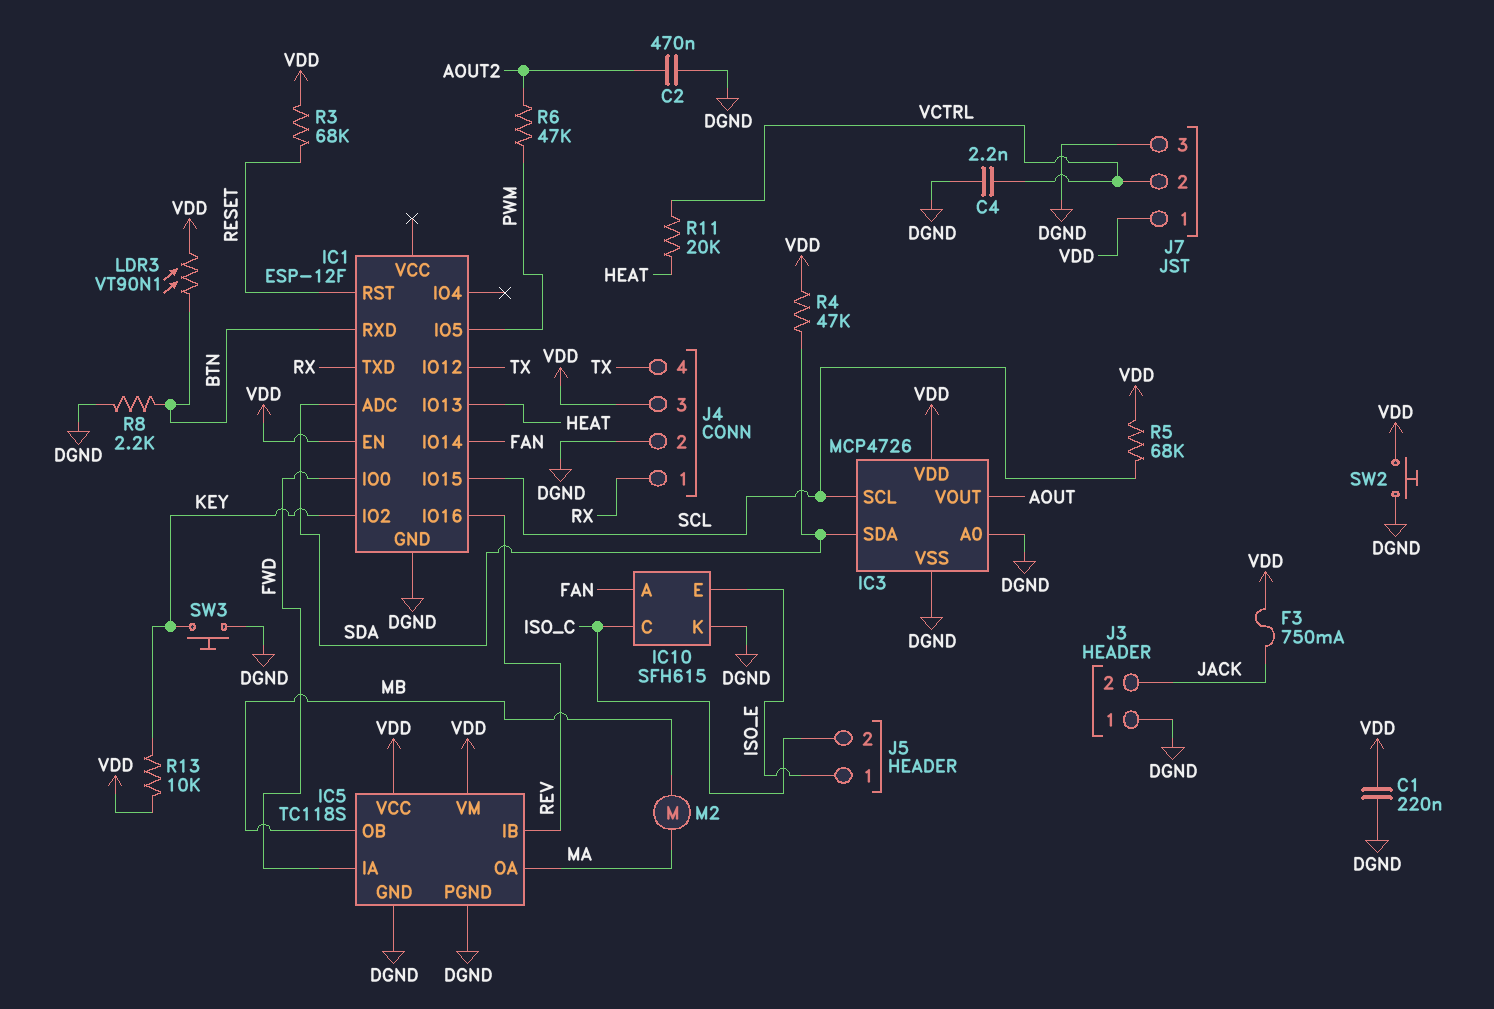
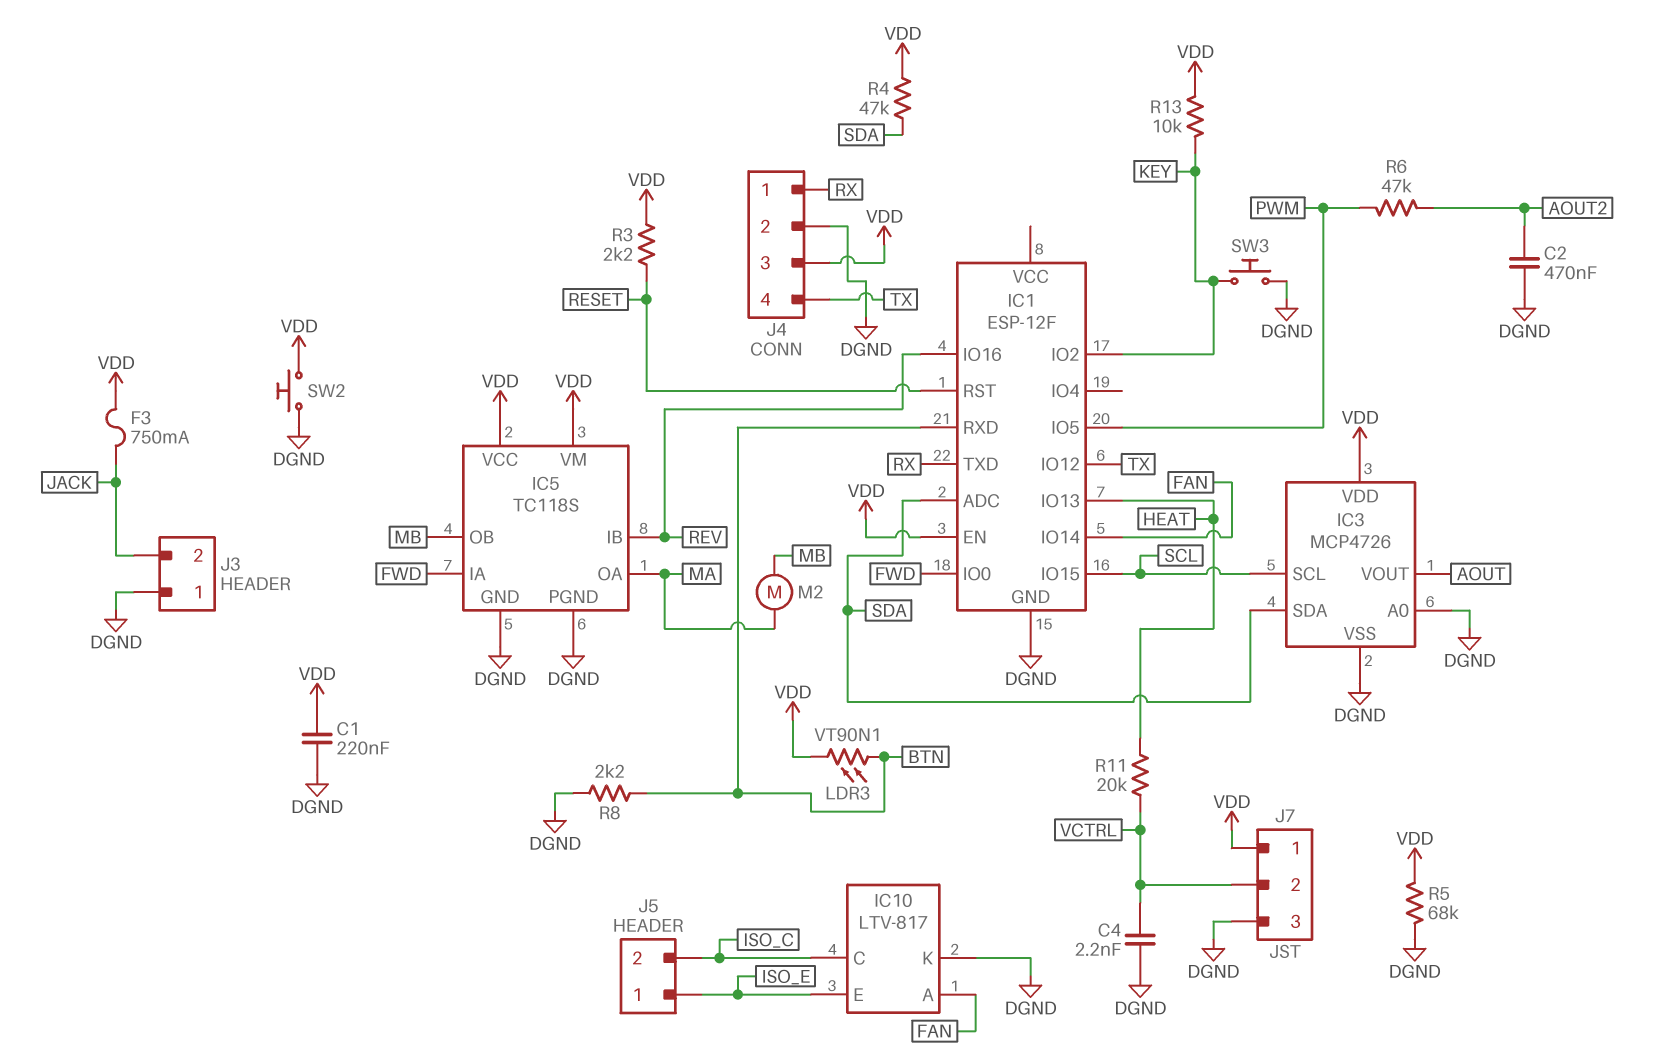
IC10: SFH615 -> LTV-817
R3: 68k (RESET, VDD) -> 2.2k (RESET, VDD)
R5: 68k (SCL, VDD) -> 68k (DGND, VDD)

